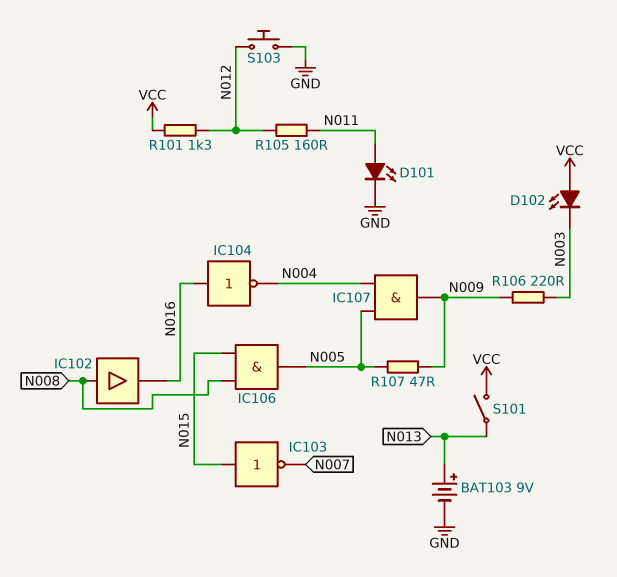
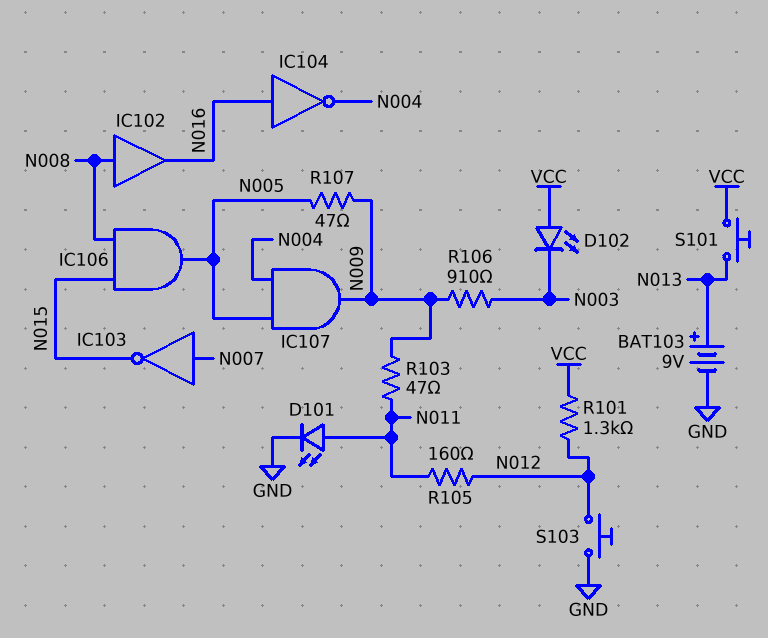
IC103: NOT (in N015, out N007) -> NOT (in N007, out N015)
R103: none -> 47 (N009, N011)
R106: 220 (N003, N009) -> 910 (N003, N009)
S101: switch (N013, VCC) -> button (N013, VCC)

